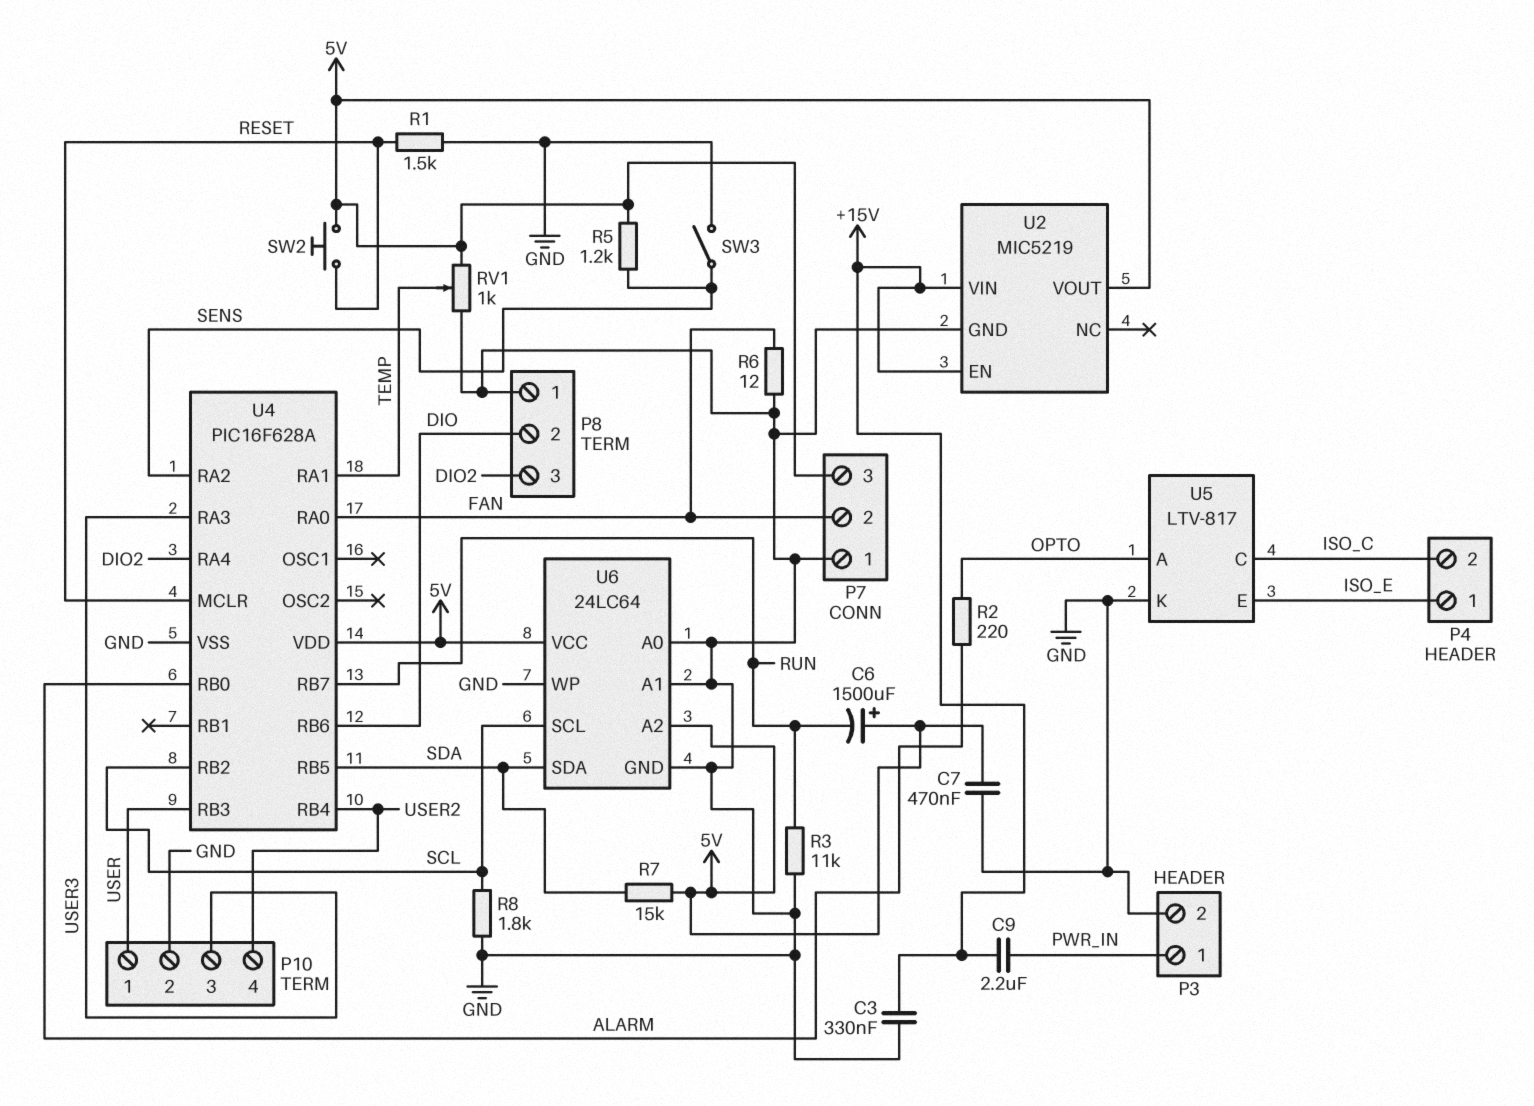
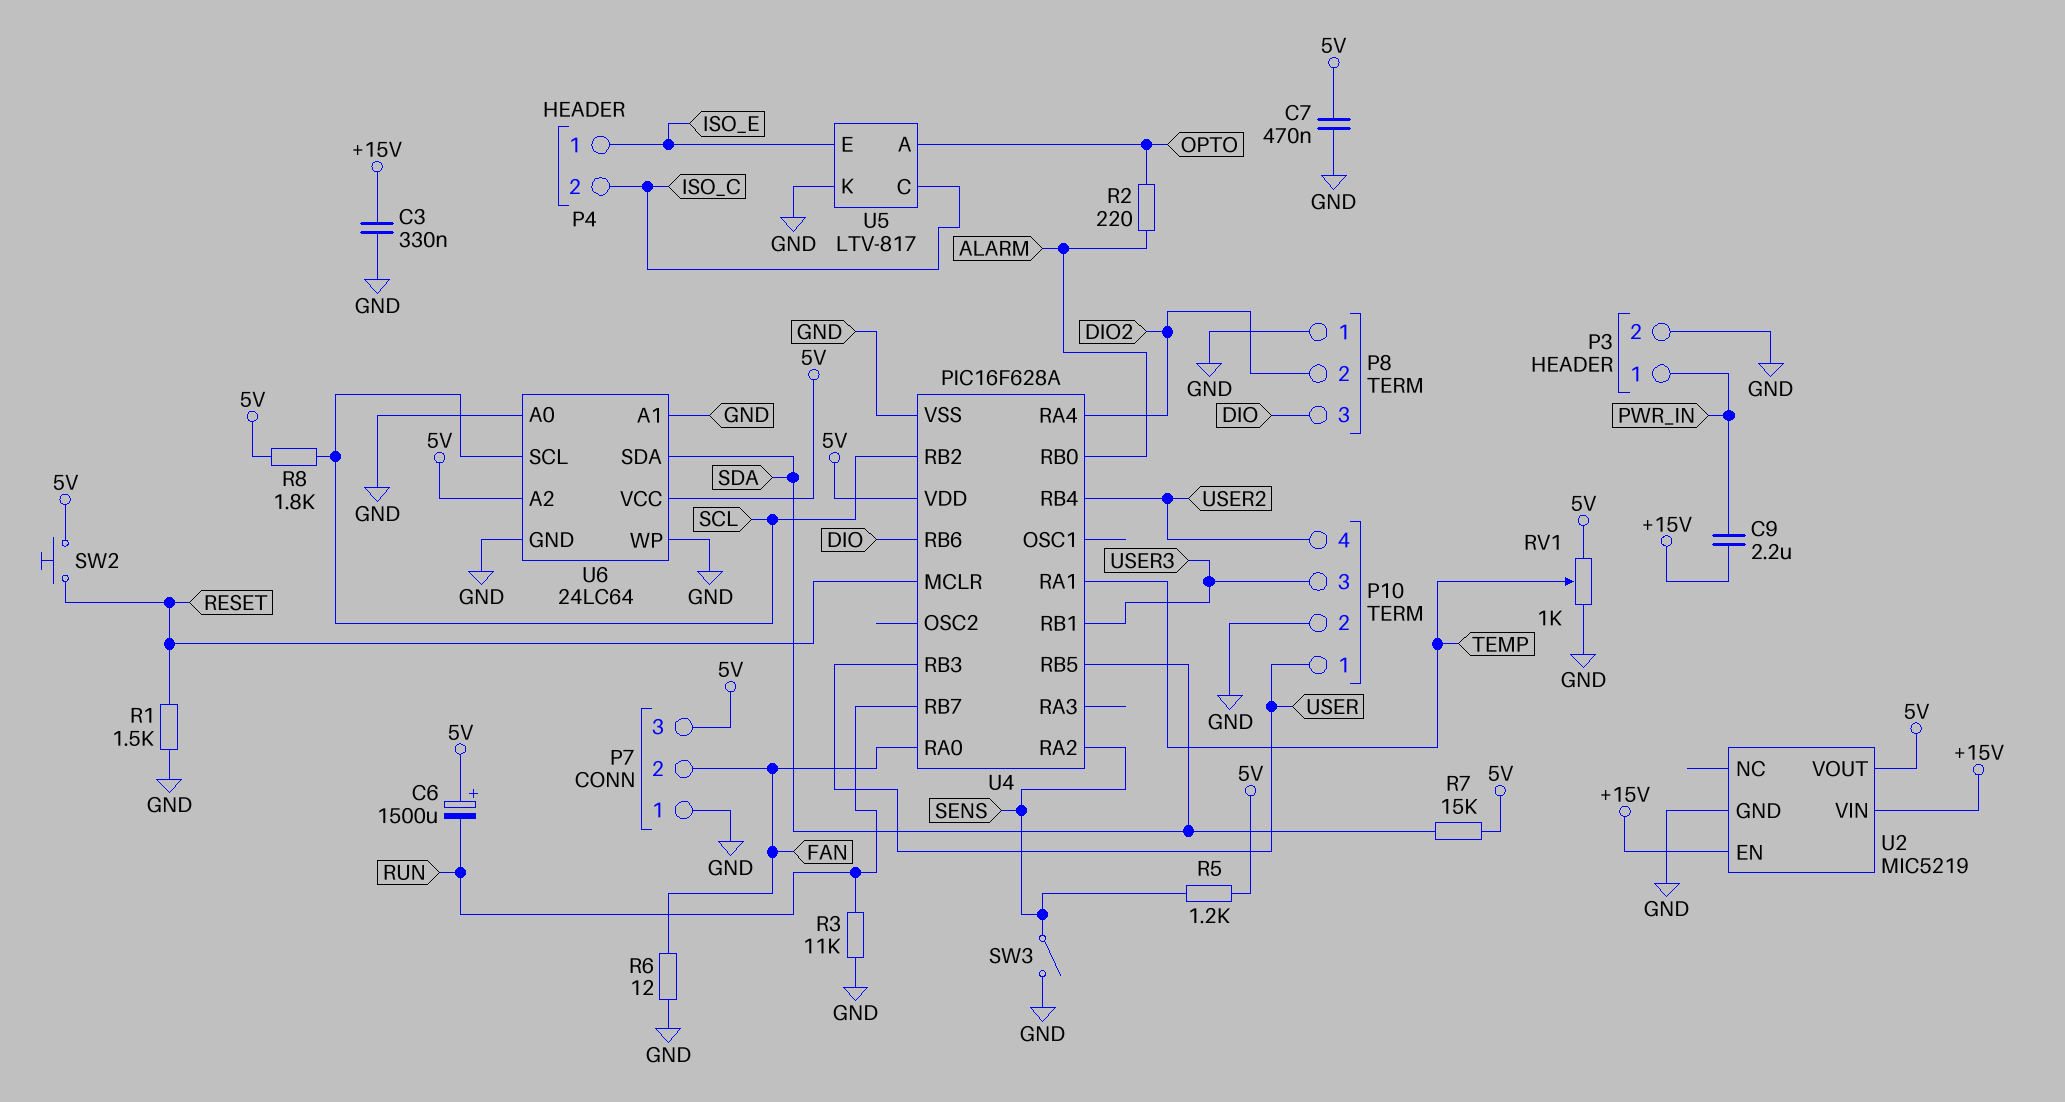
P8 pin 2: DIO -> DIO2
P8 pin 3: DIO2 -> DIO
R8: 1.8k (GND, SCL) -> 1.8k (5V, SCL)
U4 pin RA3: USER3 -> none
U4 pin RB1: none -> USER3

